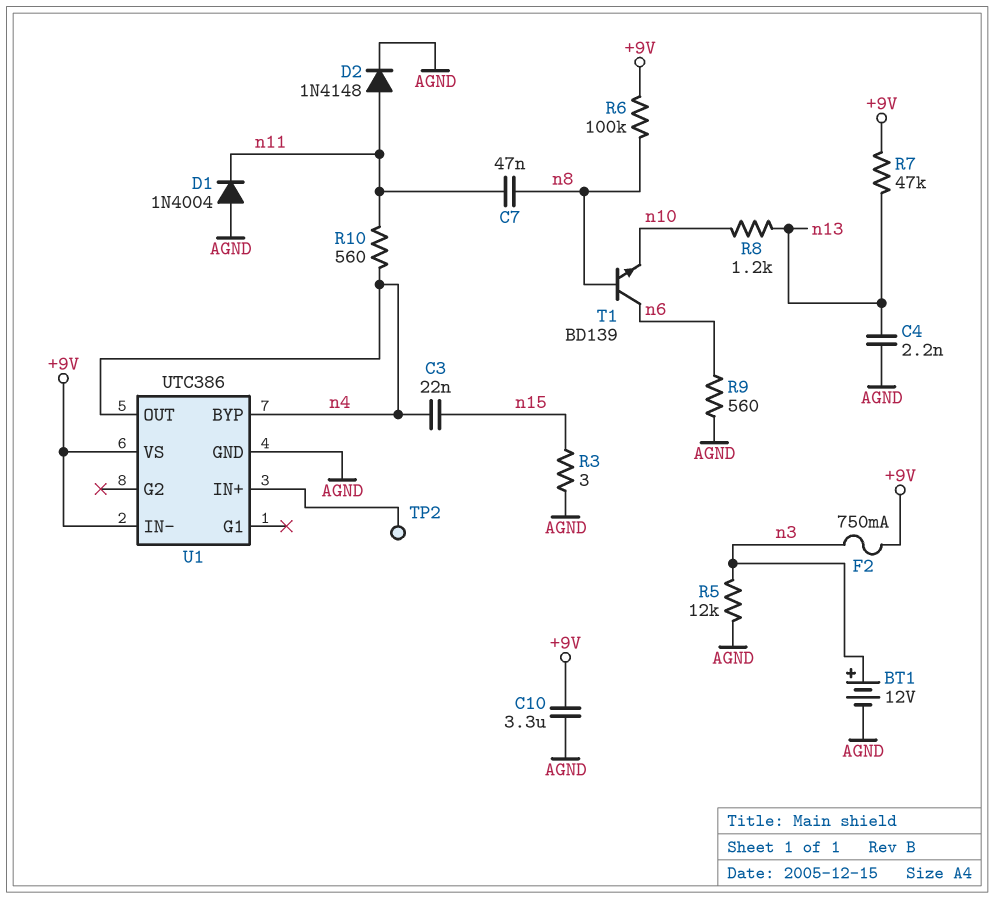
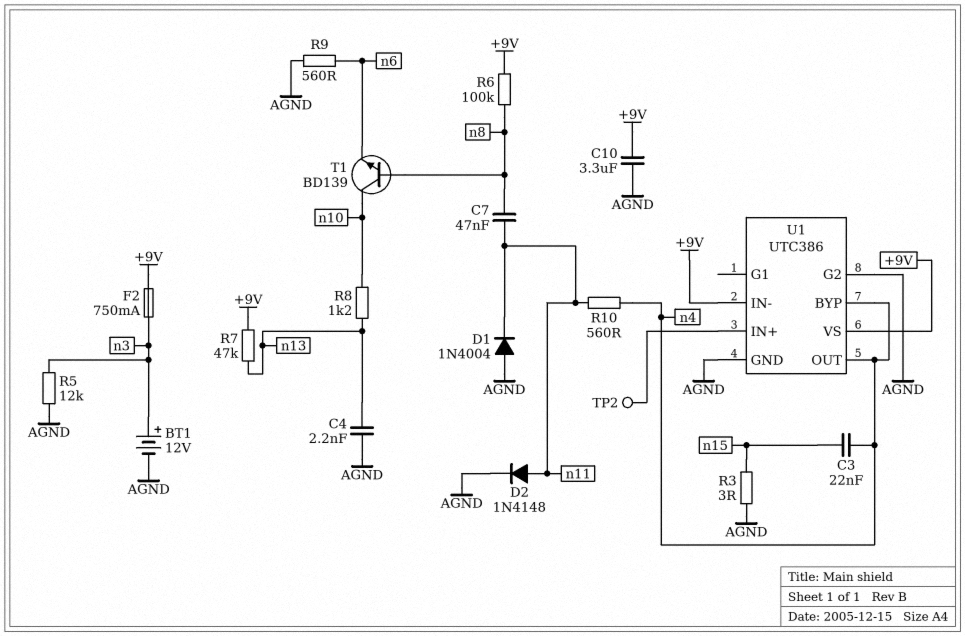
T1: NPN BD139 (B n8, C n6, E n10) -> NPN BD139 (B n8, C n10, E n6)
U1 pin G2: none -> AGND

